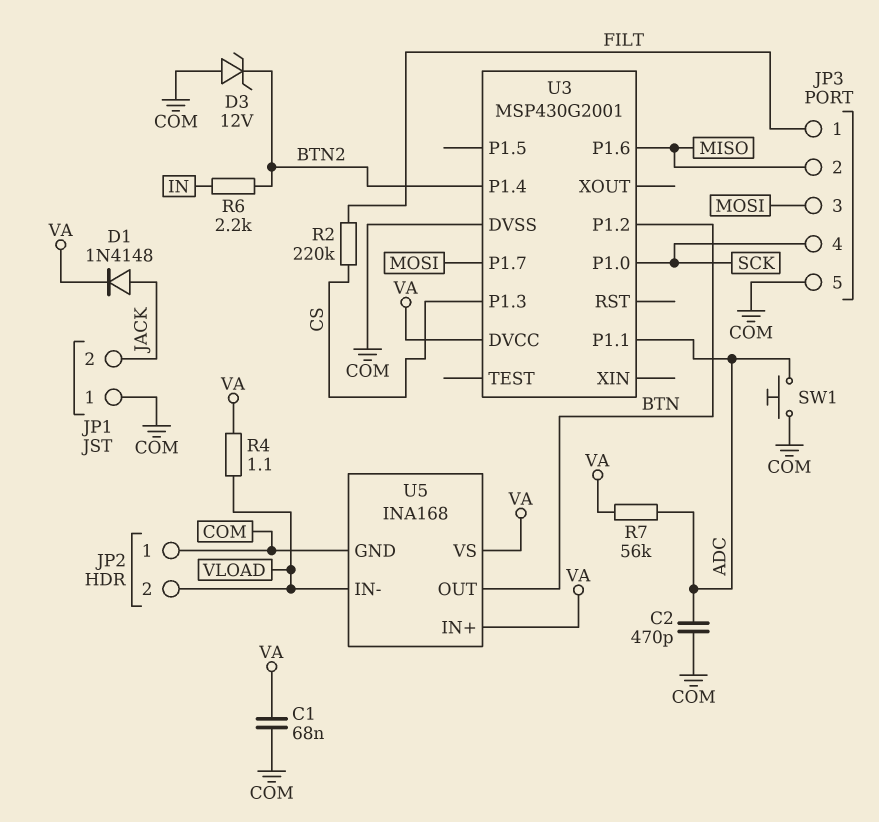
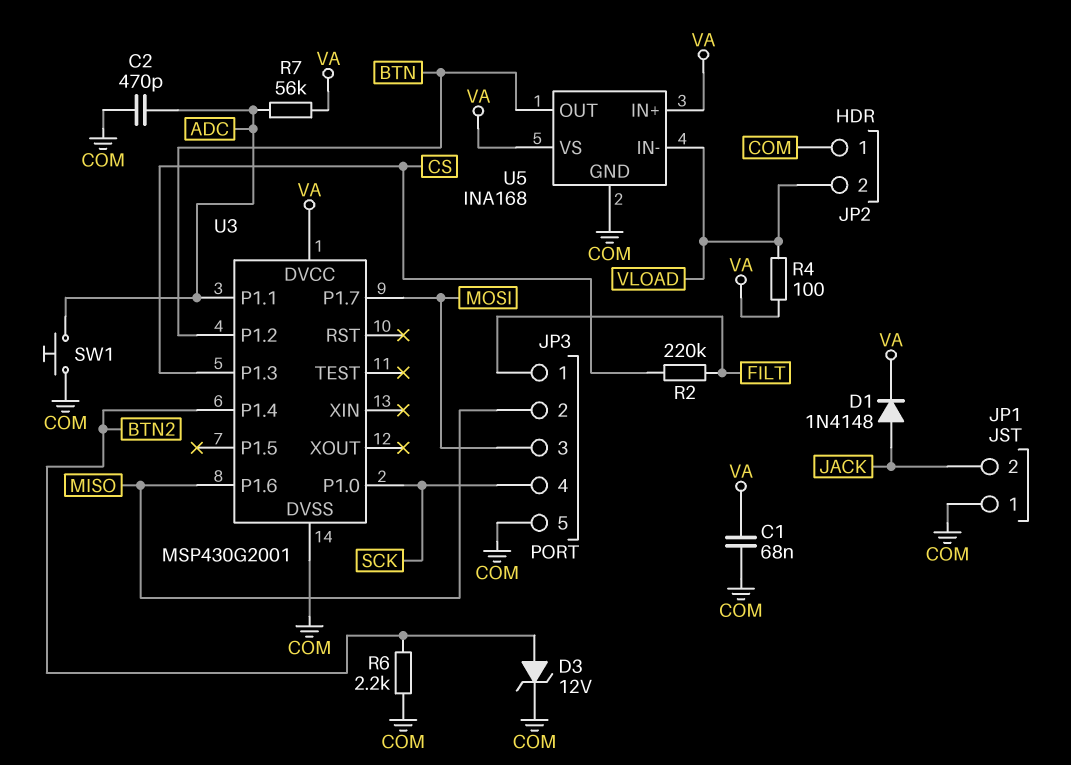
D3: zener 12V (A COM, K BTN2) -> zener 12V (A BTN2, K COM)
R4: 1.1 (VA, VLOAD) -> 100 (VA, VLOAD)
R6: 2.2k (BTN2, IN) -> 2.2k (BTN2, COM)

